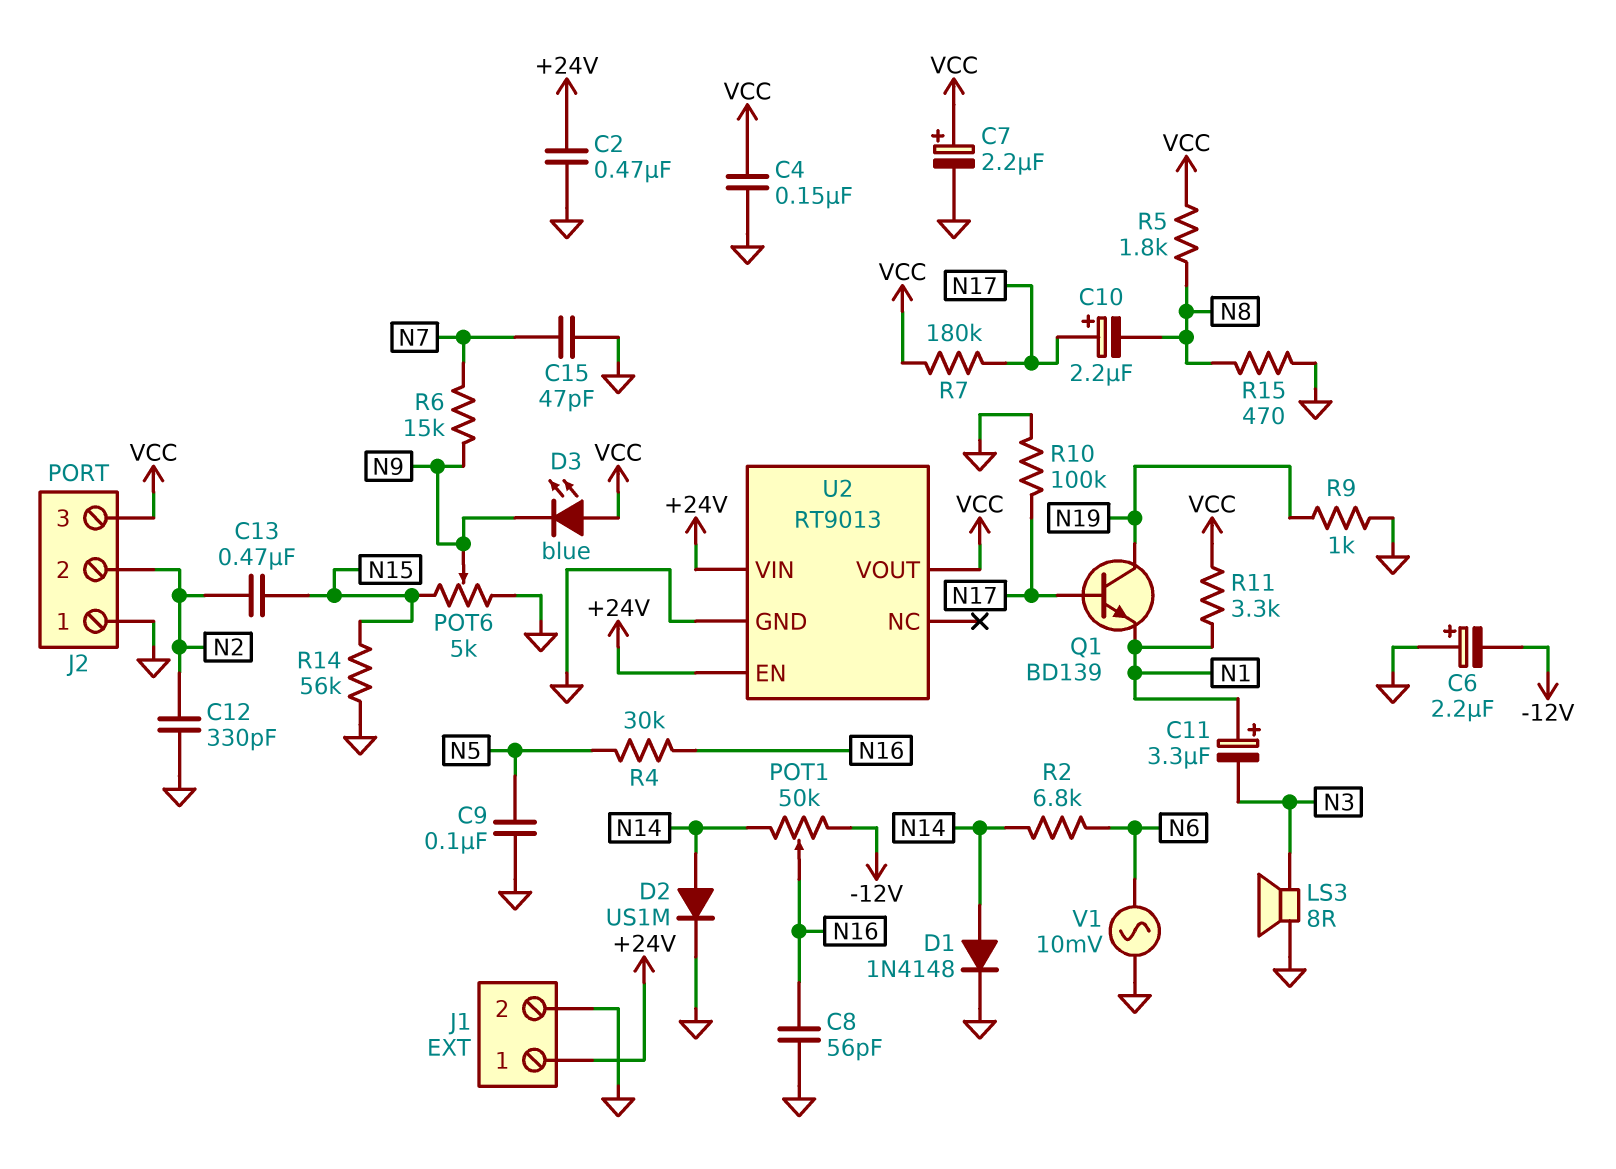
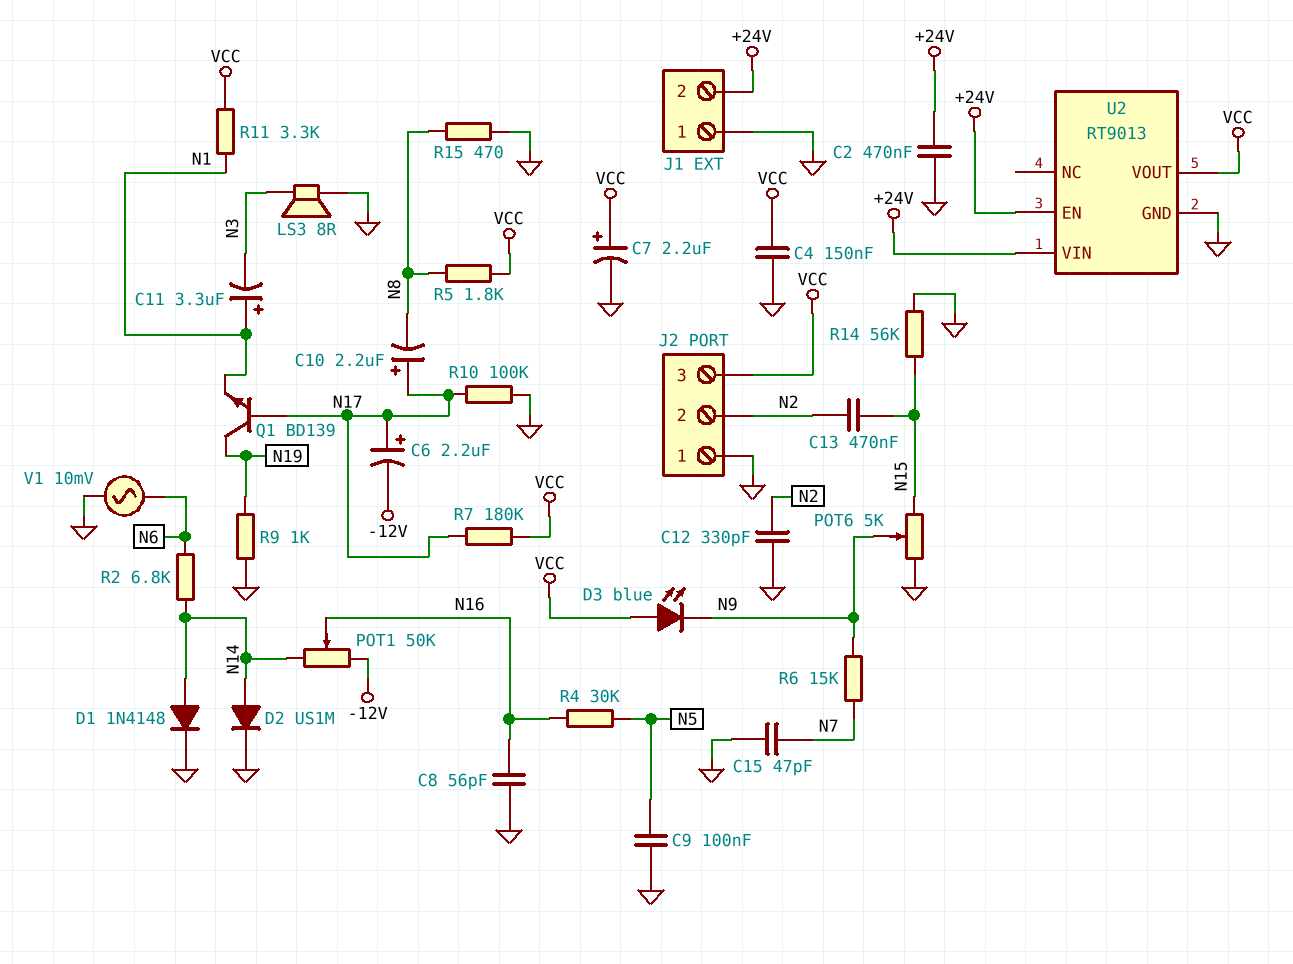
C6: 2.2uF (plus GND, minus -12V) -> 2.2uF (plus N17, minus -12V)
J1 pin 1: +24V -> GND
J1 pin 2: GND -> +24V

